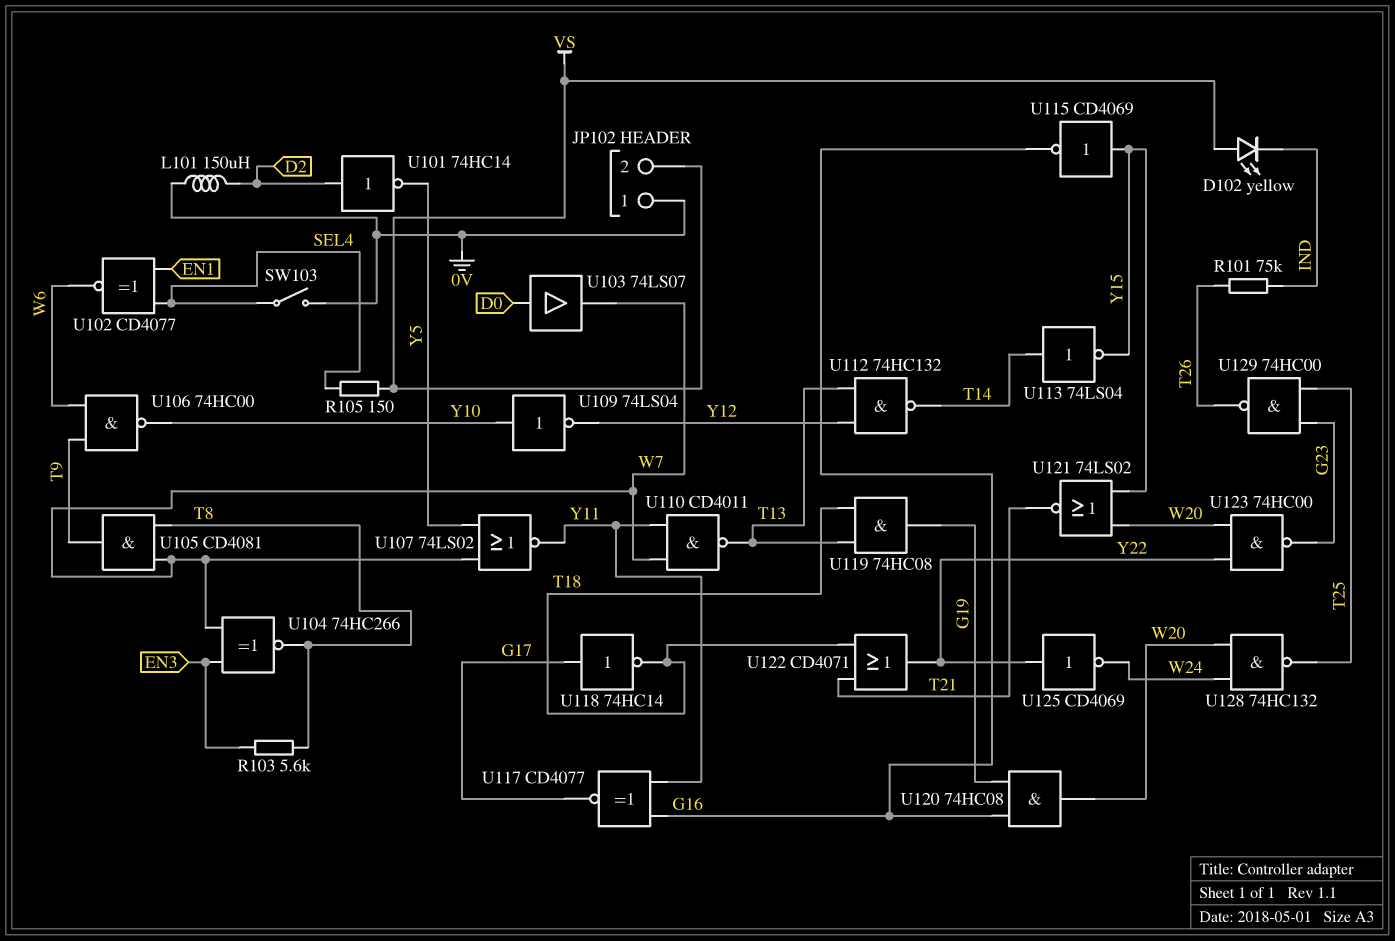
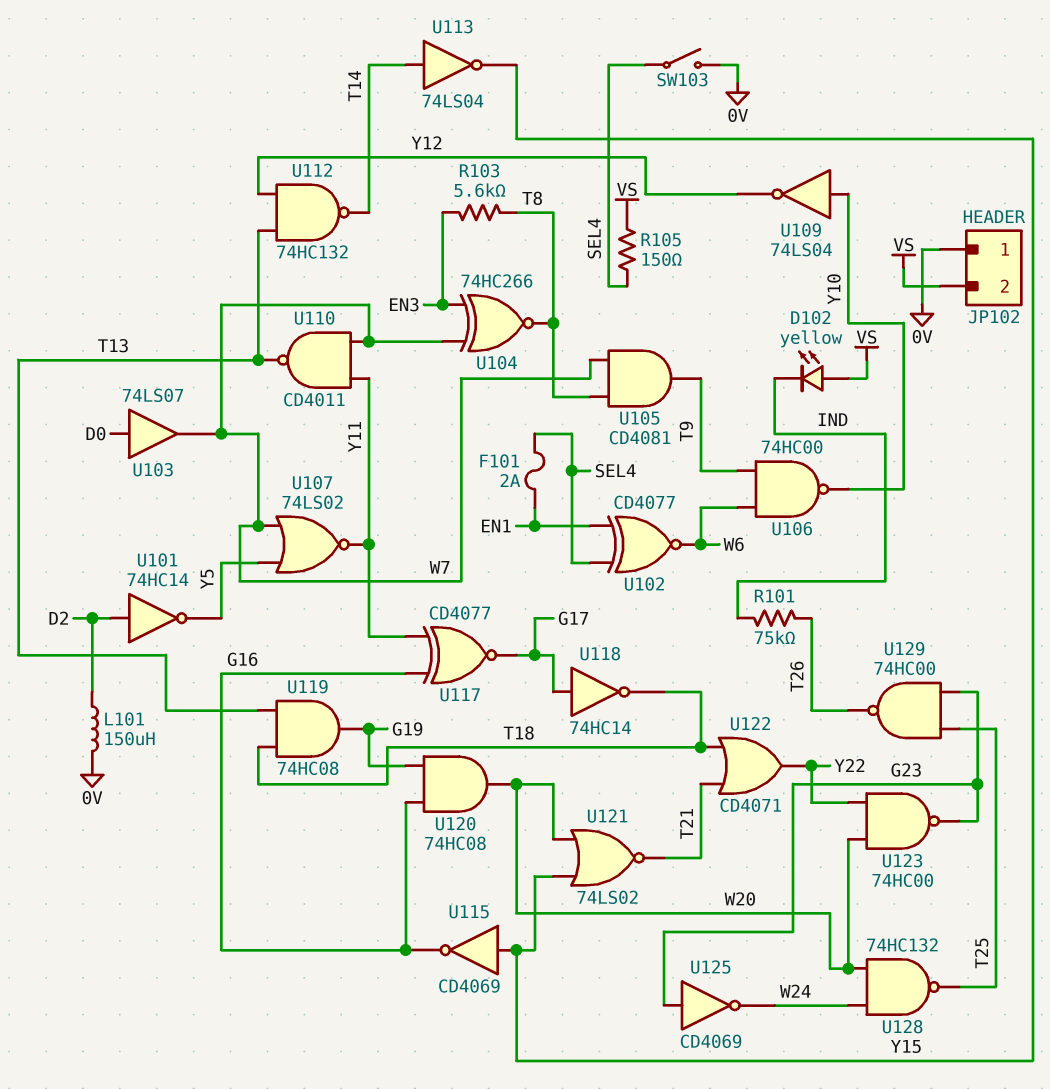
F101: none -> 2A (EN1, SEL4)
U125: NOT CD4069 (in Y22, out W24) -> NOT CD4069 (in G23, out W24)

